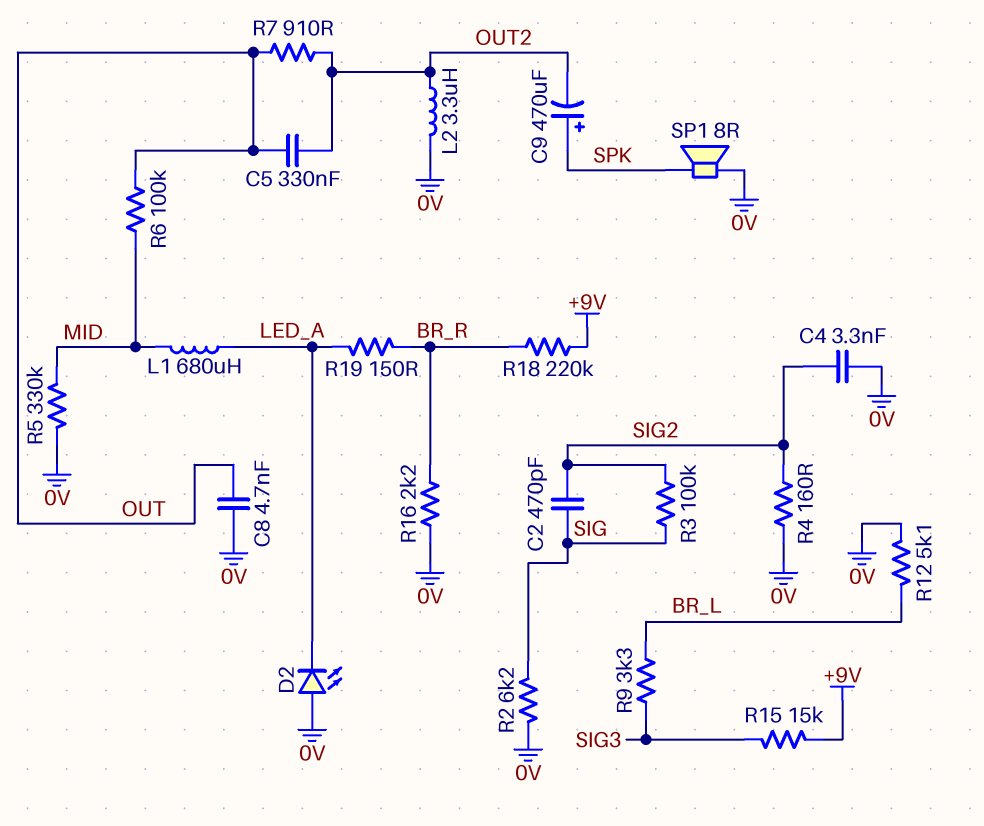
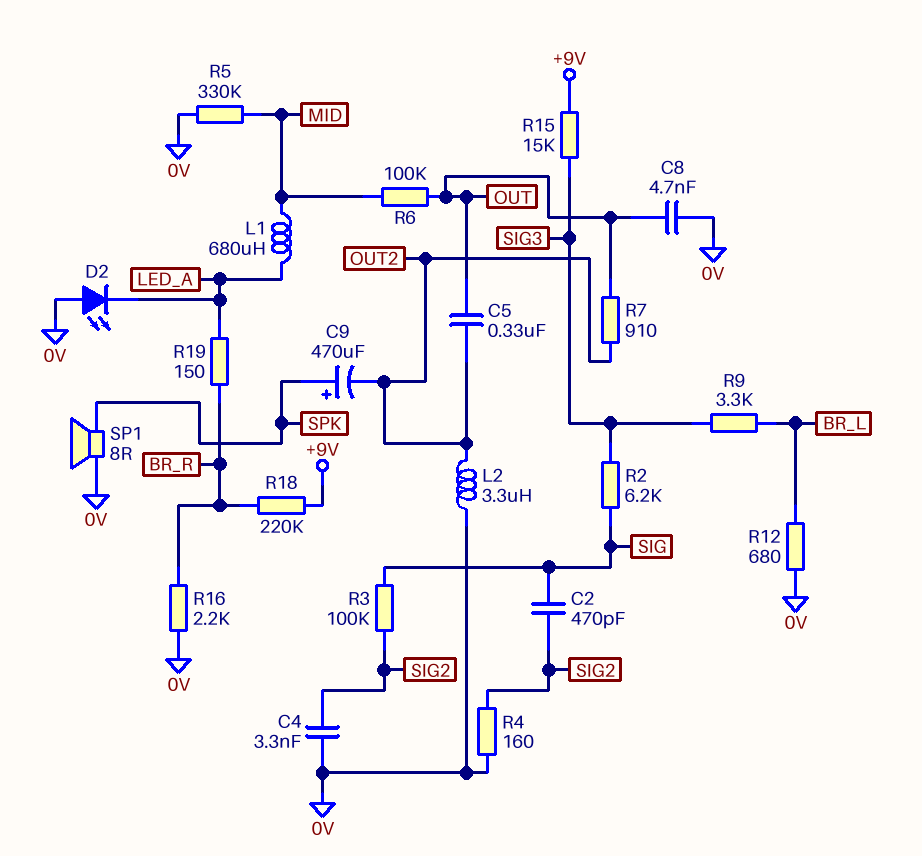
R2: 6.2k (0V, SIG) -> 6.2k (SIG, SIG3)
R12: 5.1k (0V, BR_L) -> 680 (0V, BR_L)

